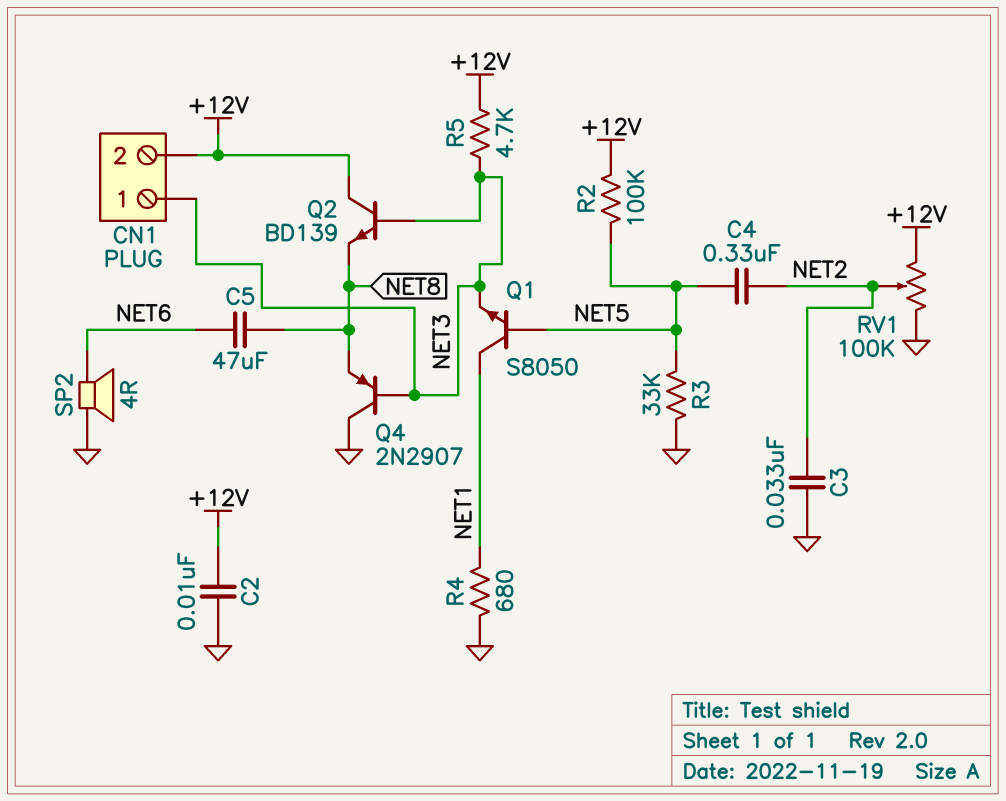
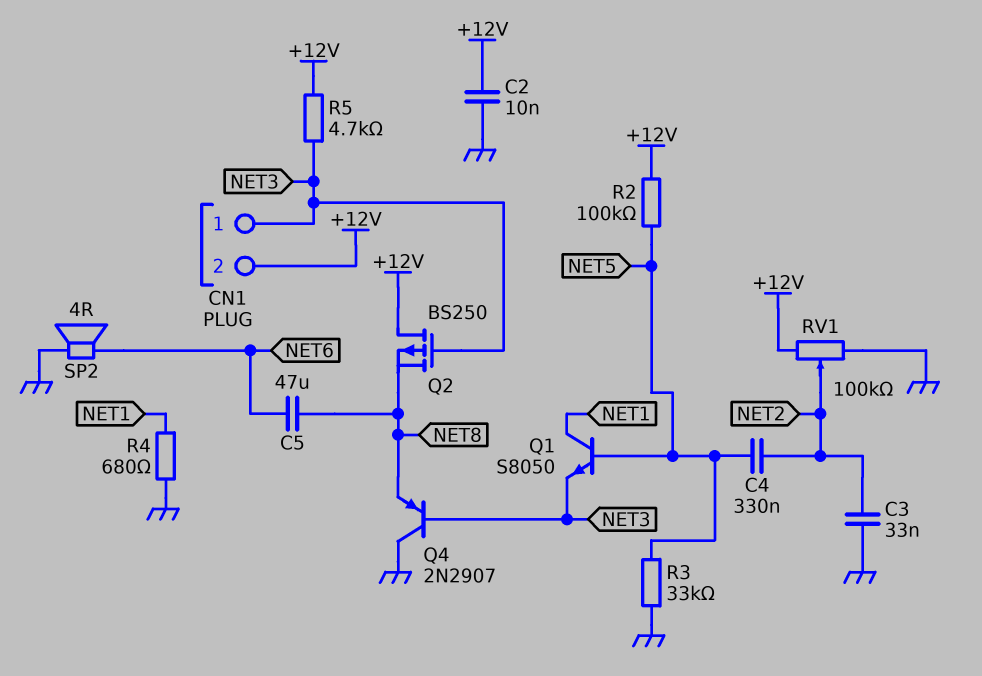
Q2: NPN BD139 (B NET3, C +12V, E NET8) -> PMOS BS250 (G NET3, D +12V, S NET8)

